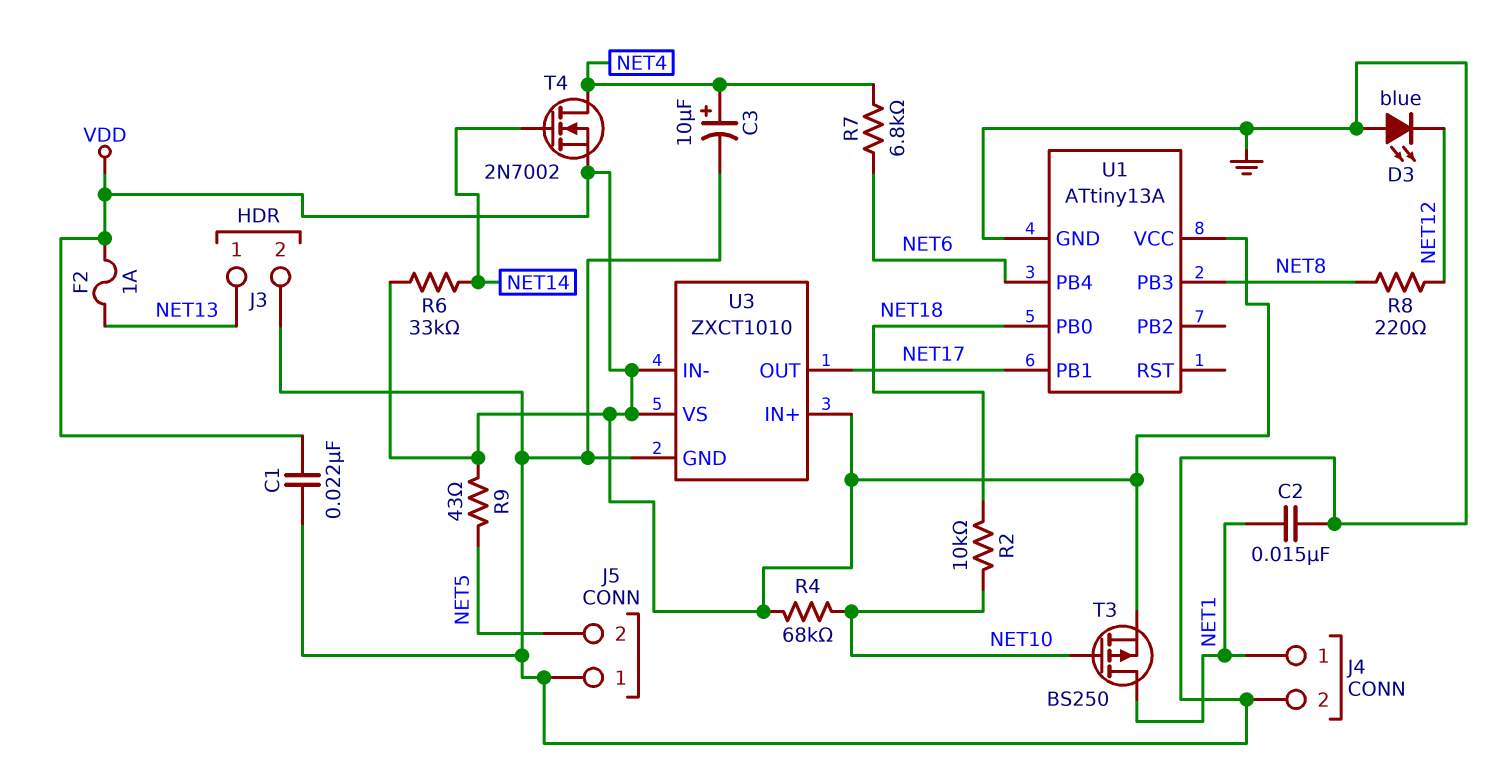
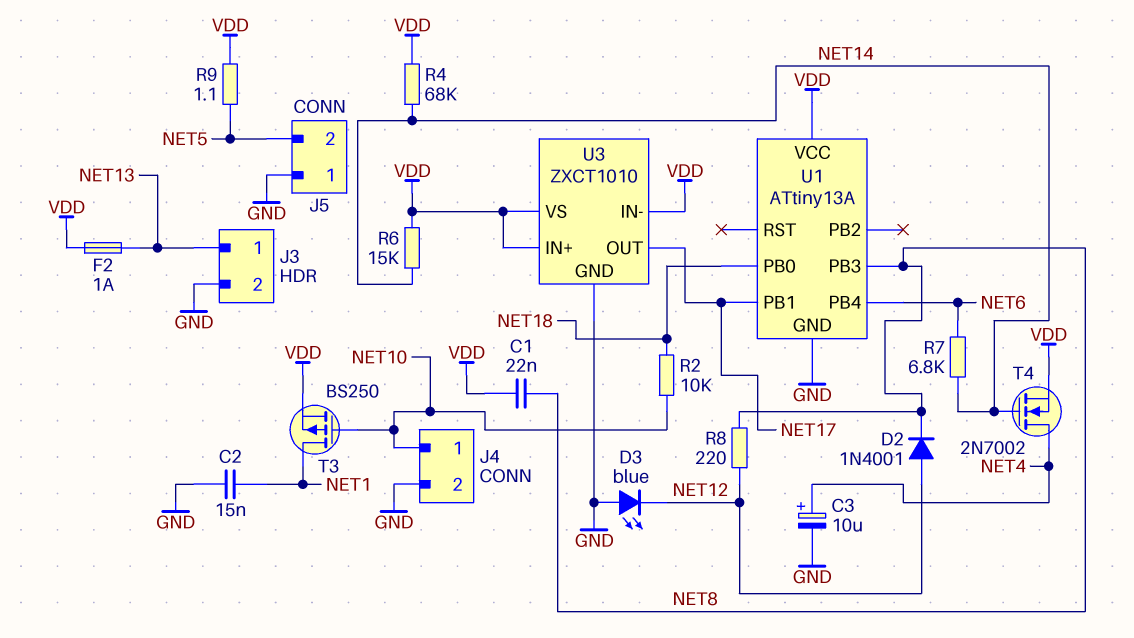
C1: 22nF (GND, VDD) -> 22nF (NET8, VDD)
D2: none -> diode 1N4001 (A NET12, K NET8)
J4 pin 1: NET1 -> NET10
R4: 68k (NET10, VDD) -> 68k (NET14, VDD)
R6: 33k (NET14, VDD) -> 15k (NET14, VDD)
R7: 6.8k (NET4, NET6) -> 6.8k (NET6, NET14)
R9: 43 (NET5, VDD) -> 1.1 (NET5, VDD)

